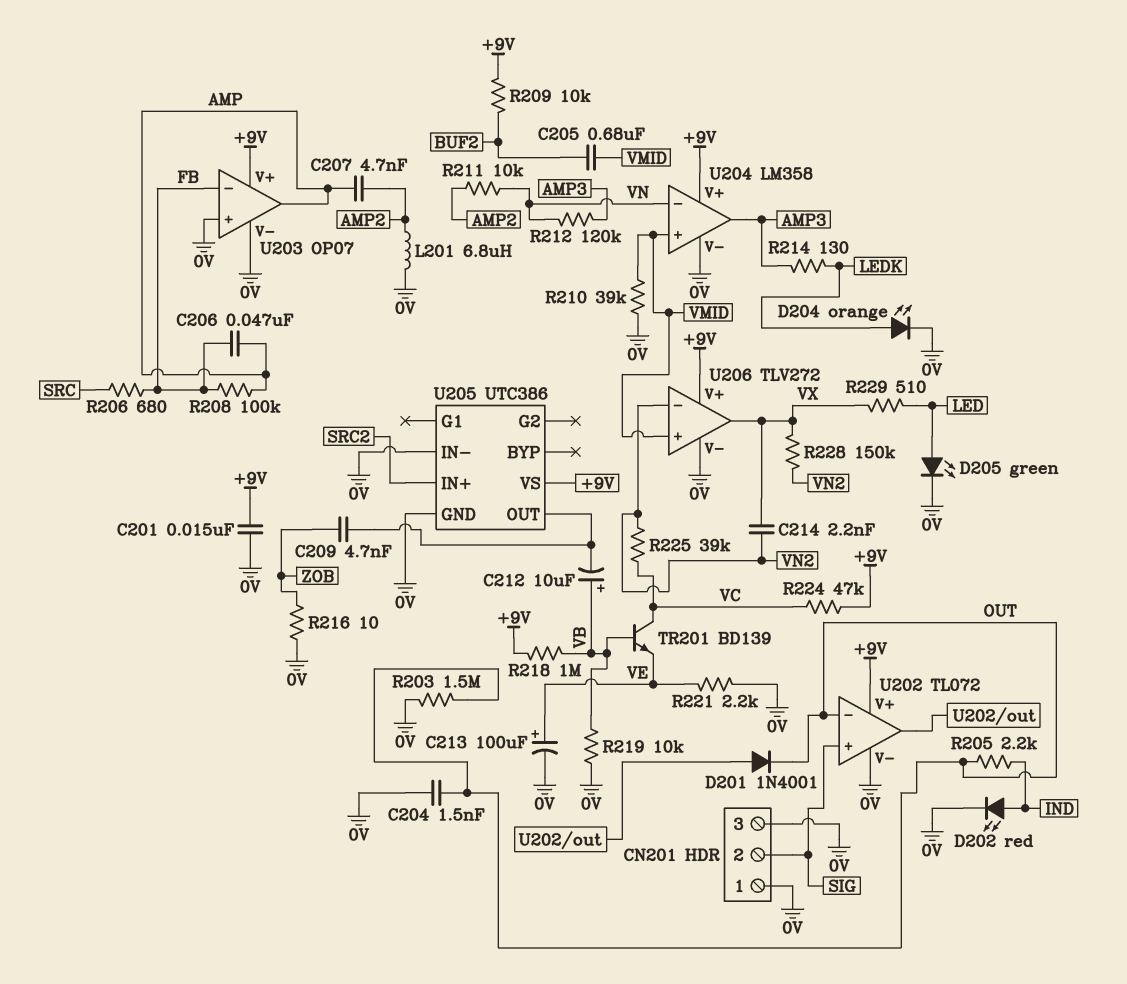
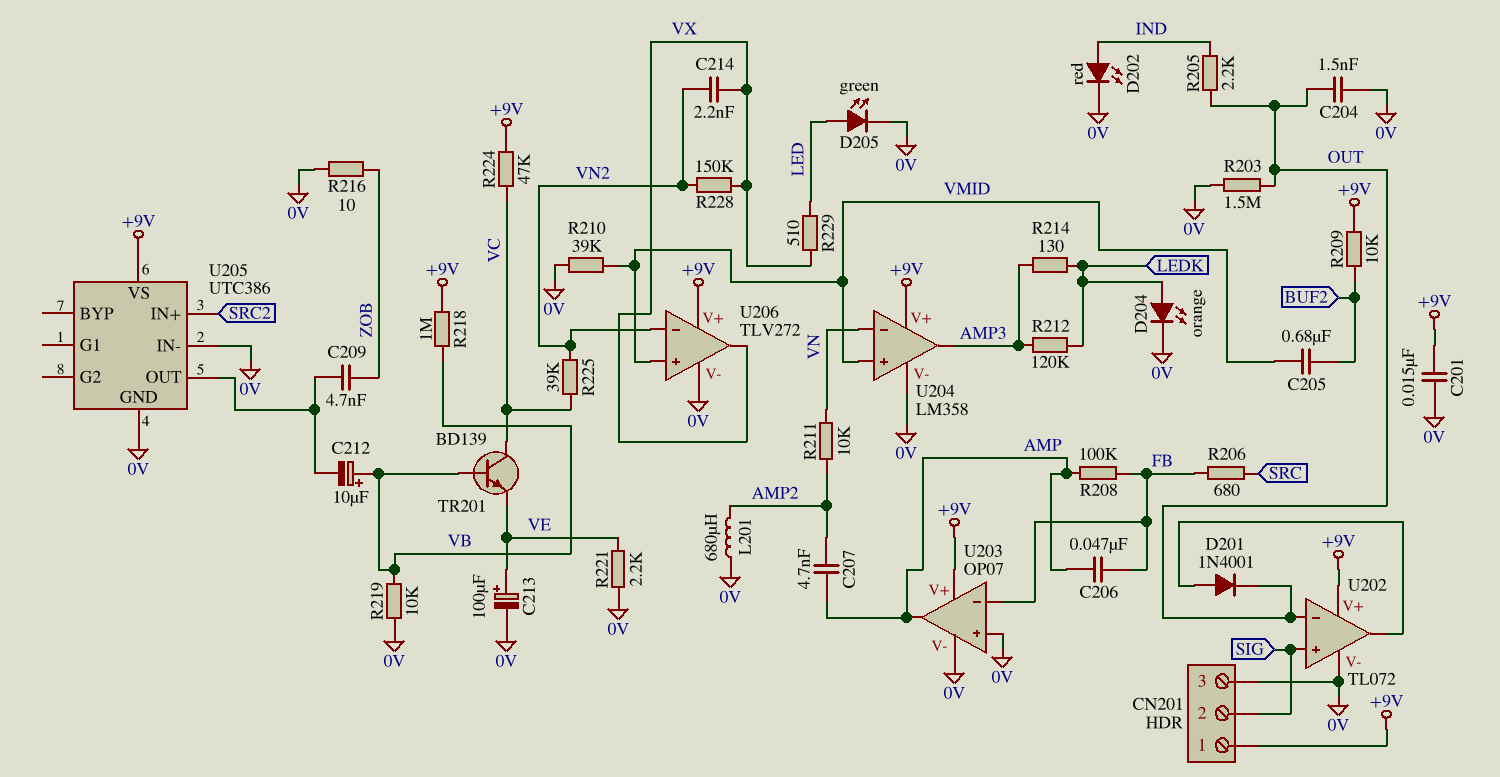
CN201 pin 1: 0V -> +9V
L201: 6.8uH (0V, AMP2) -> 680uH (0V, AMP2)
R212: 120k (AMP3, VN) -> 120k (AMP3, LEDK)

